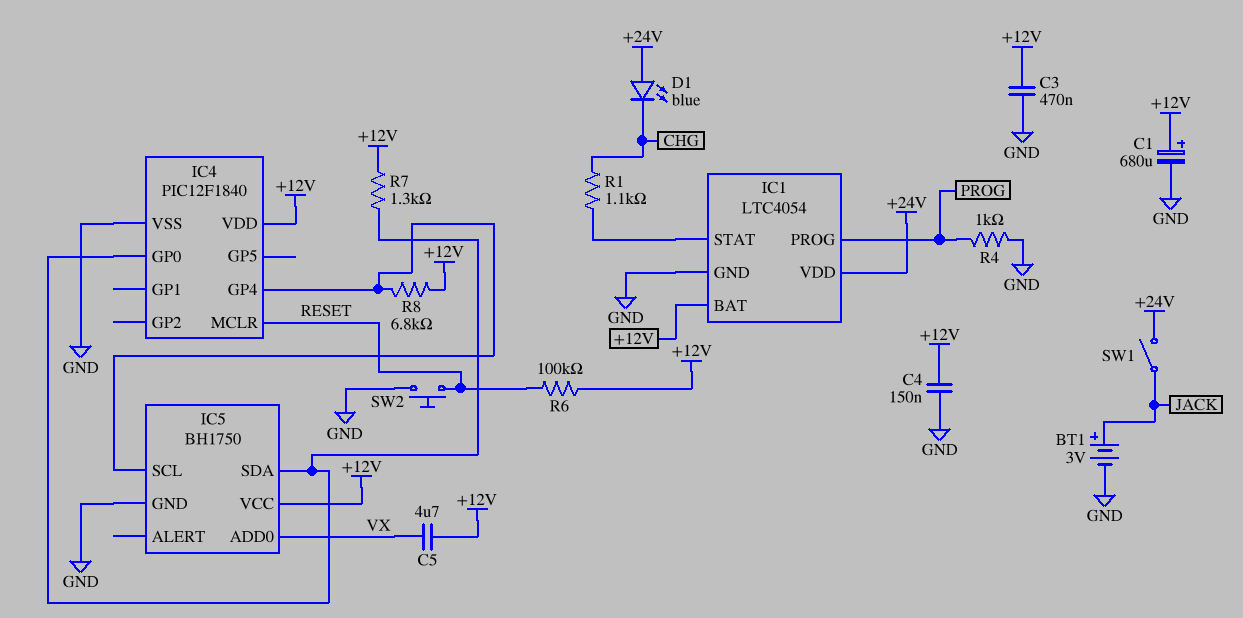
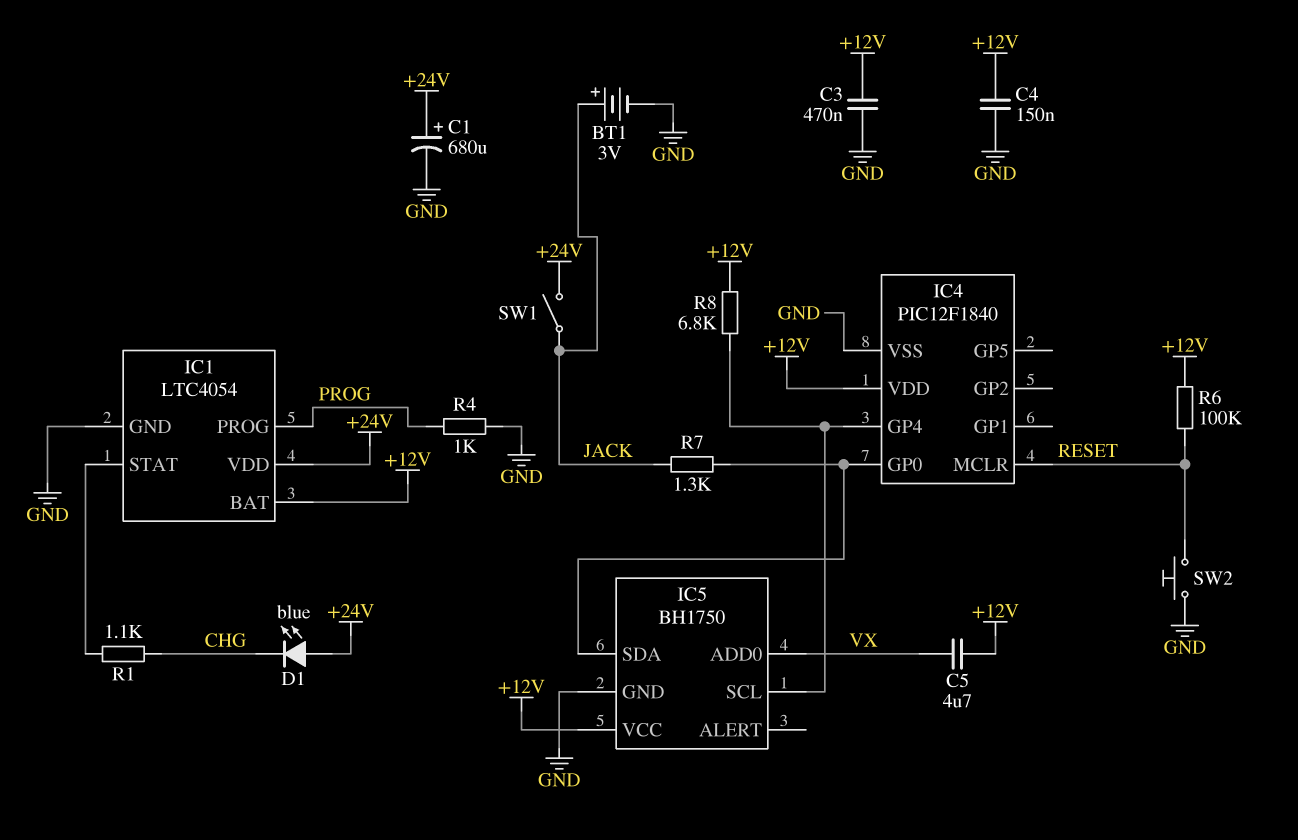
C1: 680uF (plus +12V, minus GND) -> 680uF (plus +24V, minus GND)
R7: 1.3k (+12V, IC4/GP0) -> 1.3k (IC4/GP0, JACK)

